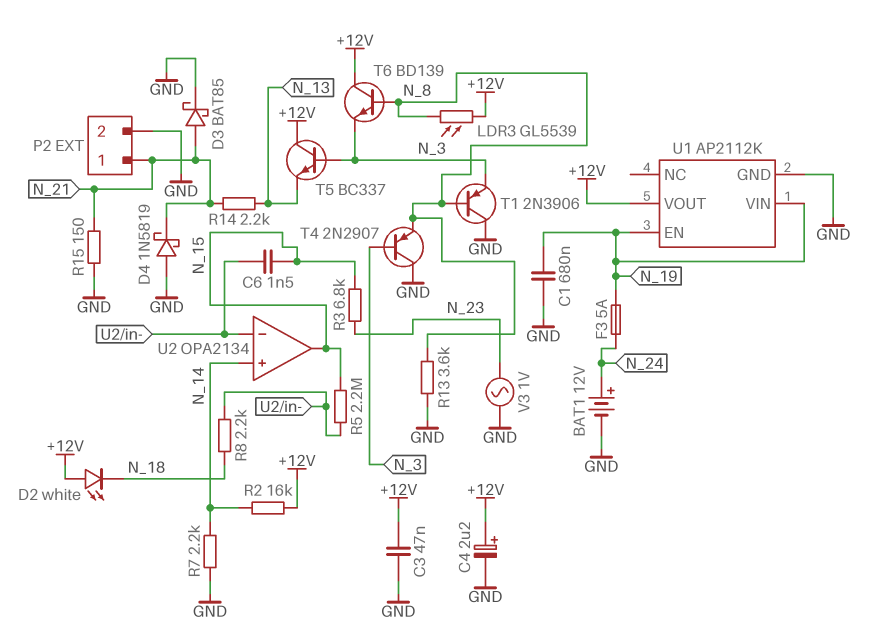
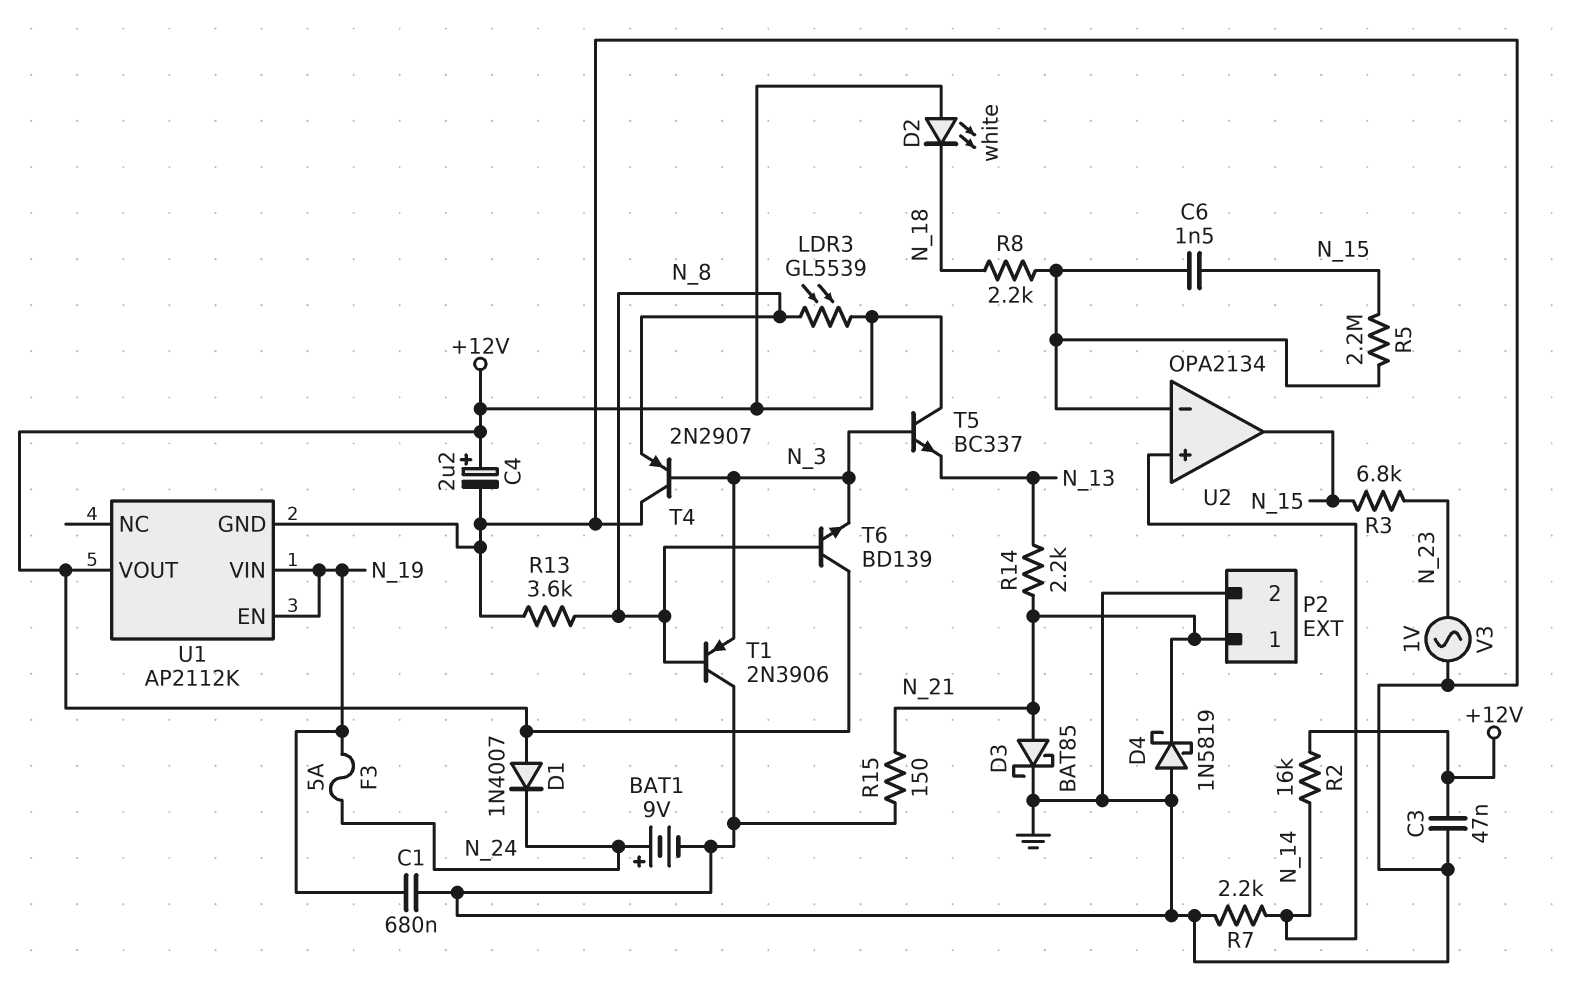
BAT1: 12V (plus N_24, minus GND) -> 9V (plus N_24, minus GND)
D1: none -> diode 1N4007 (A +12V, K N_24)

